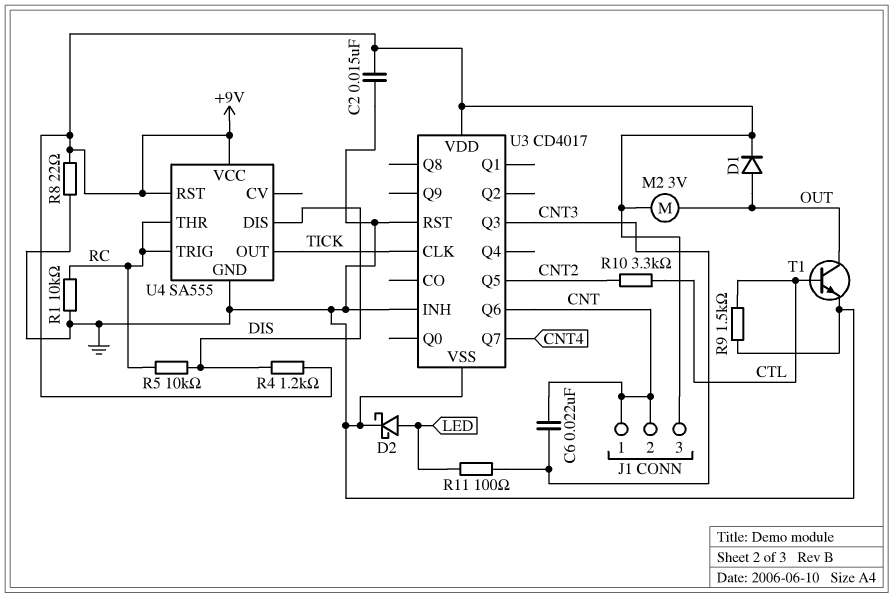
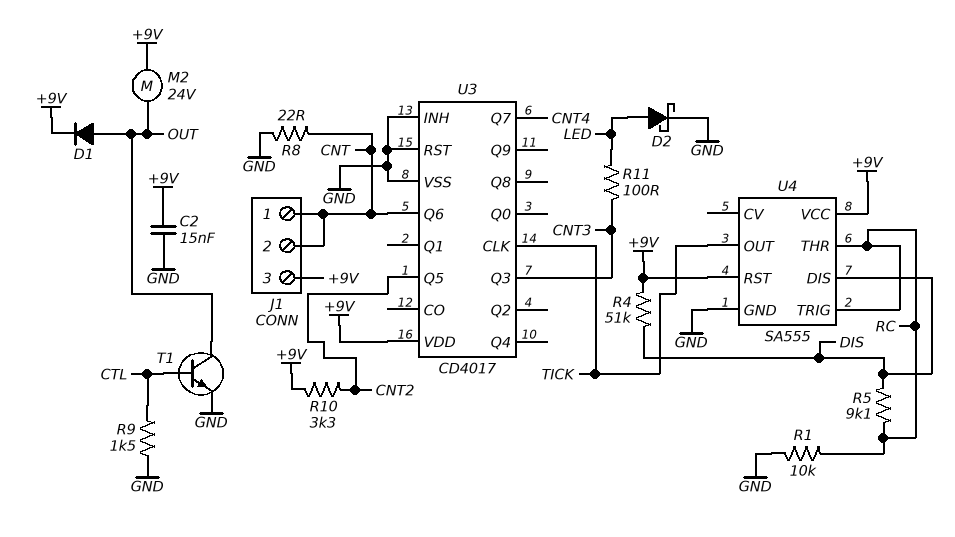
C6: 22nF (CNT, CNT3) -> none
M2: motor 3V (+9V, OUT) -> motor 24V (+9V, OUT)
R4: 1.2k (+9V, DIS) -> 51k (+9V, DIS)
R5: 10k (DIS, RC) -> 9.1k (DIS, RC)
R8: 22 (+9V, GND) -> 22 (CNT, GND)
R10: 3.3k (CNT2, CTL) -> 3.3k (+9V, CNT2)

